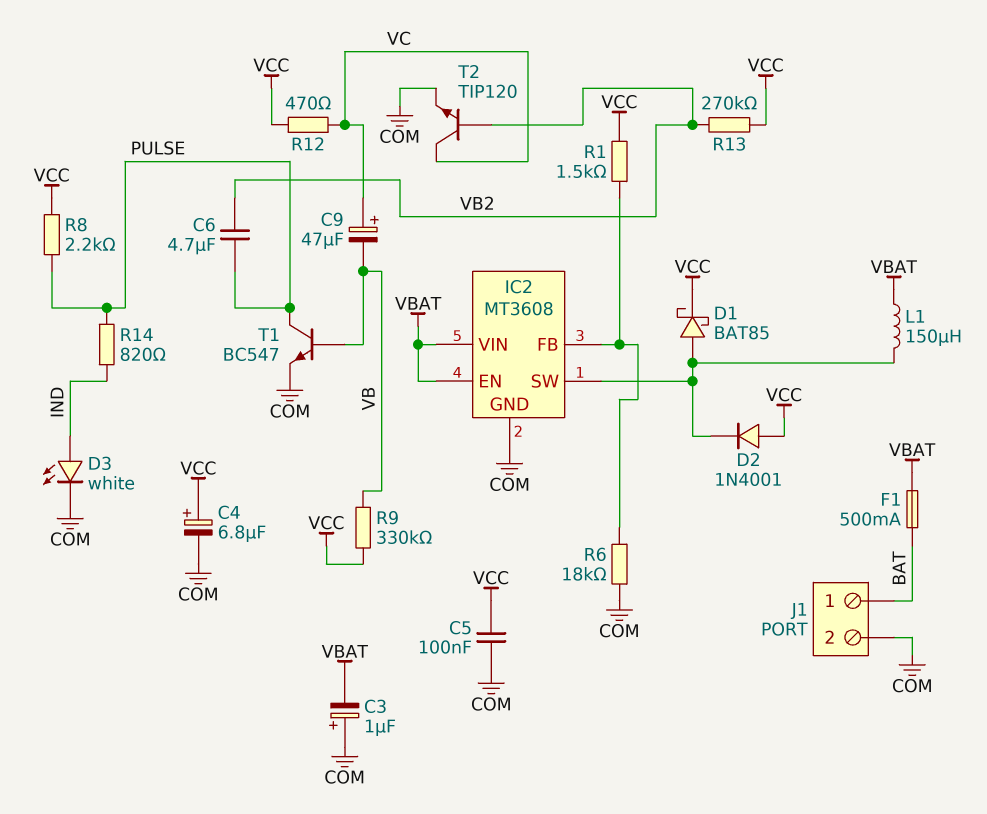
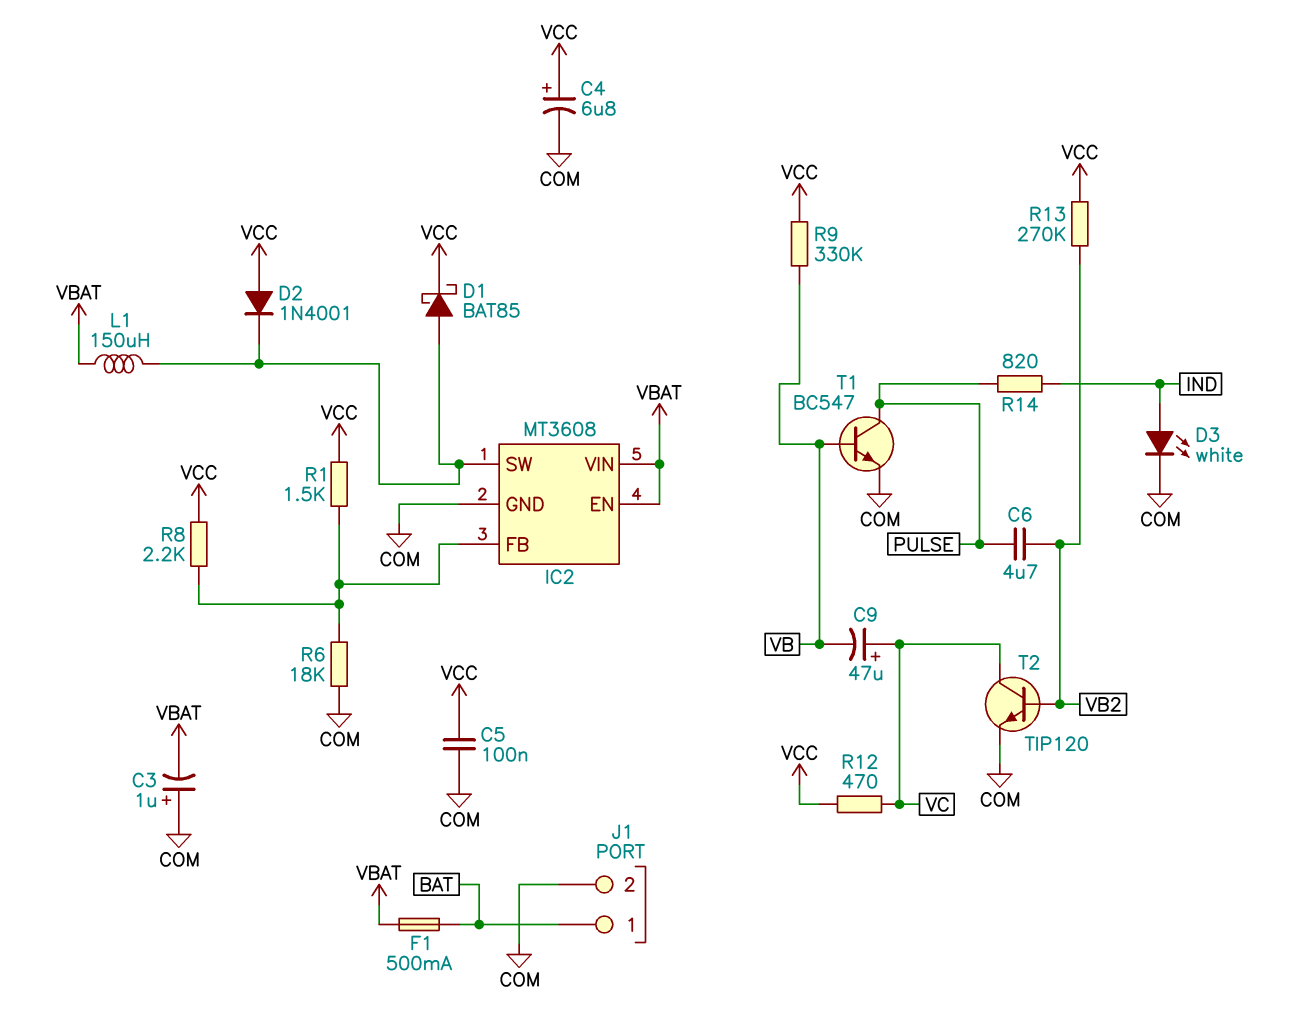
R8: 2.2k (PULSE, VCC) -> 2.2k (IC2/FB, VCC)

